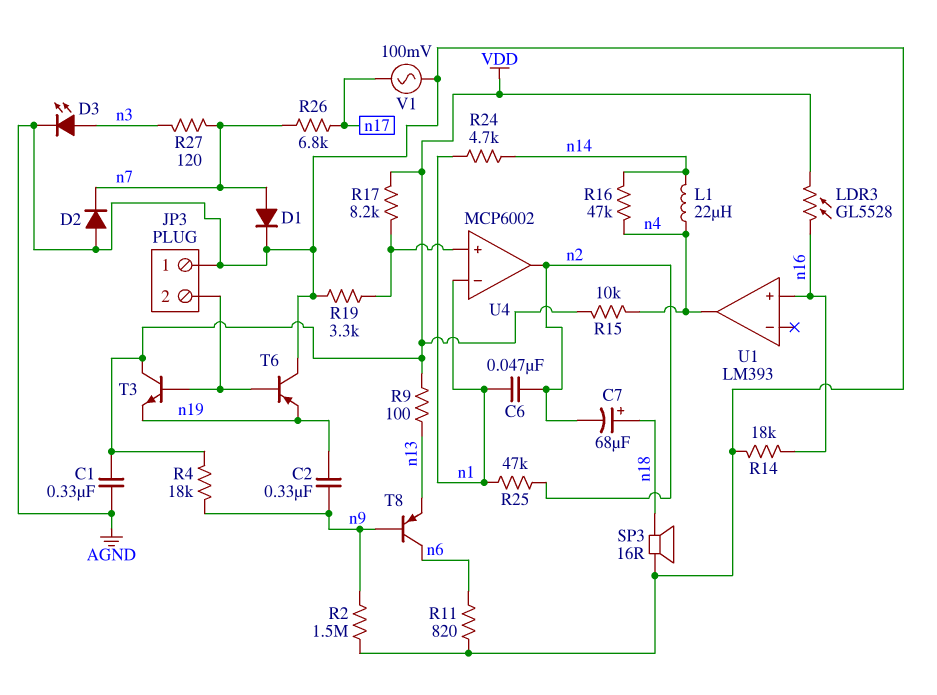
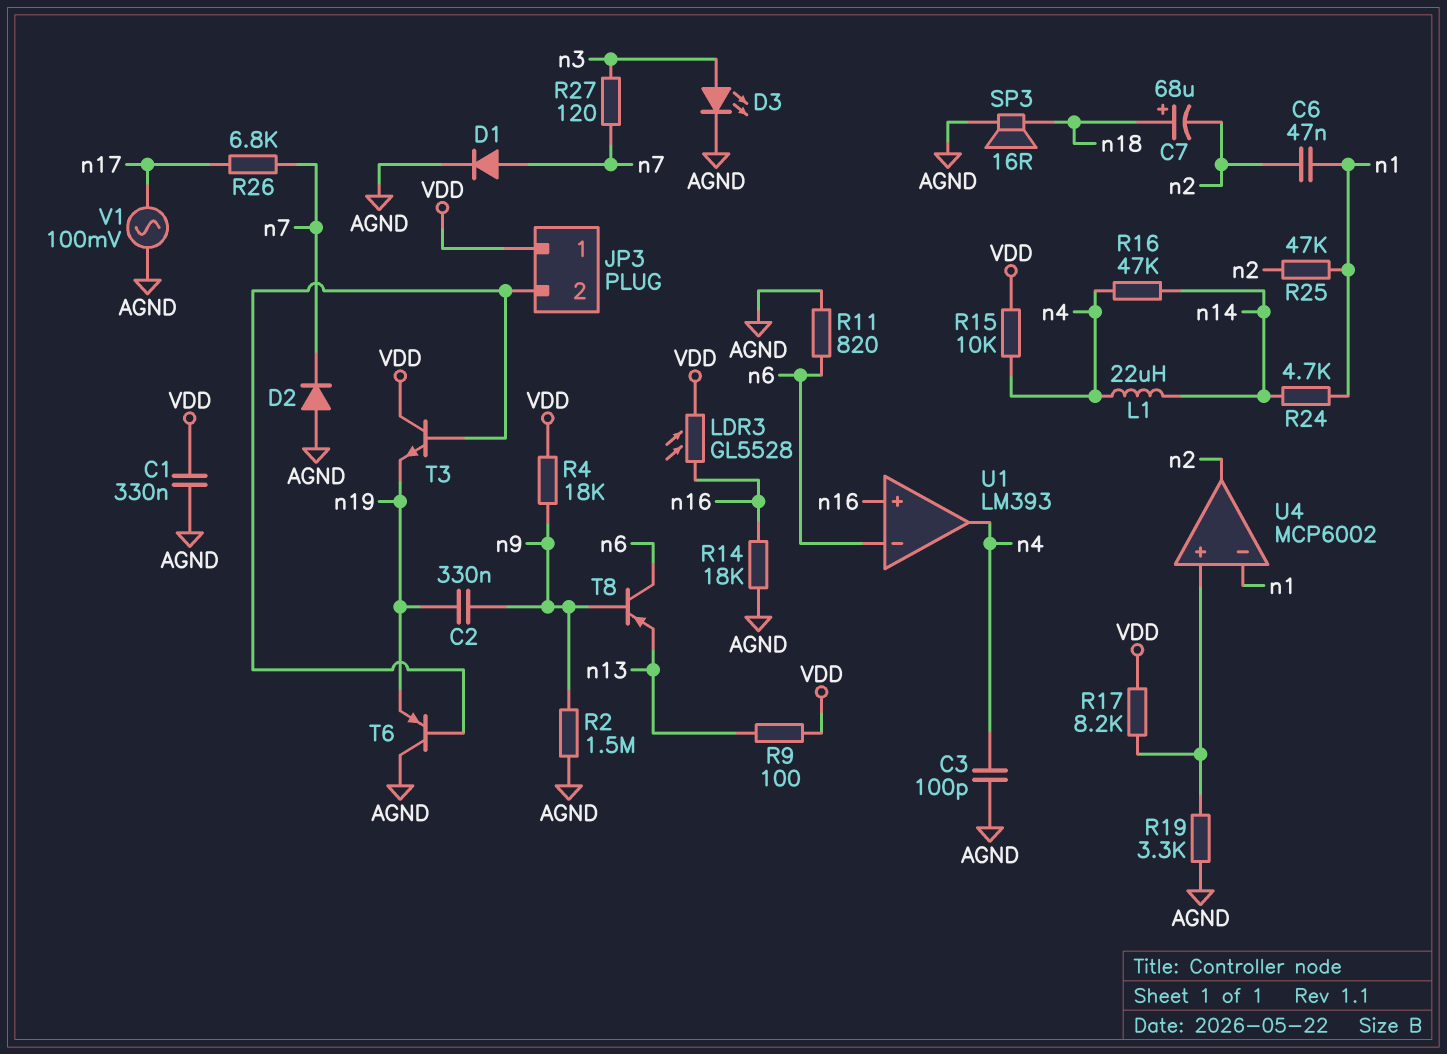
C3: none -> 100pF (AGND, n4)
JP3 pin 1: AGND -> VDD
U1 pin in-: none -> n6

